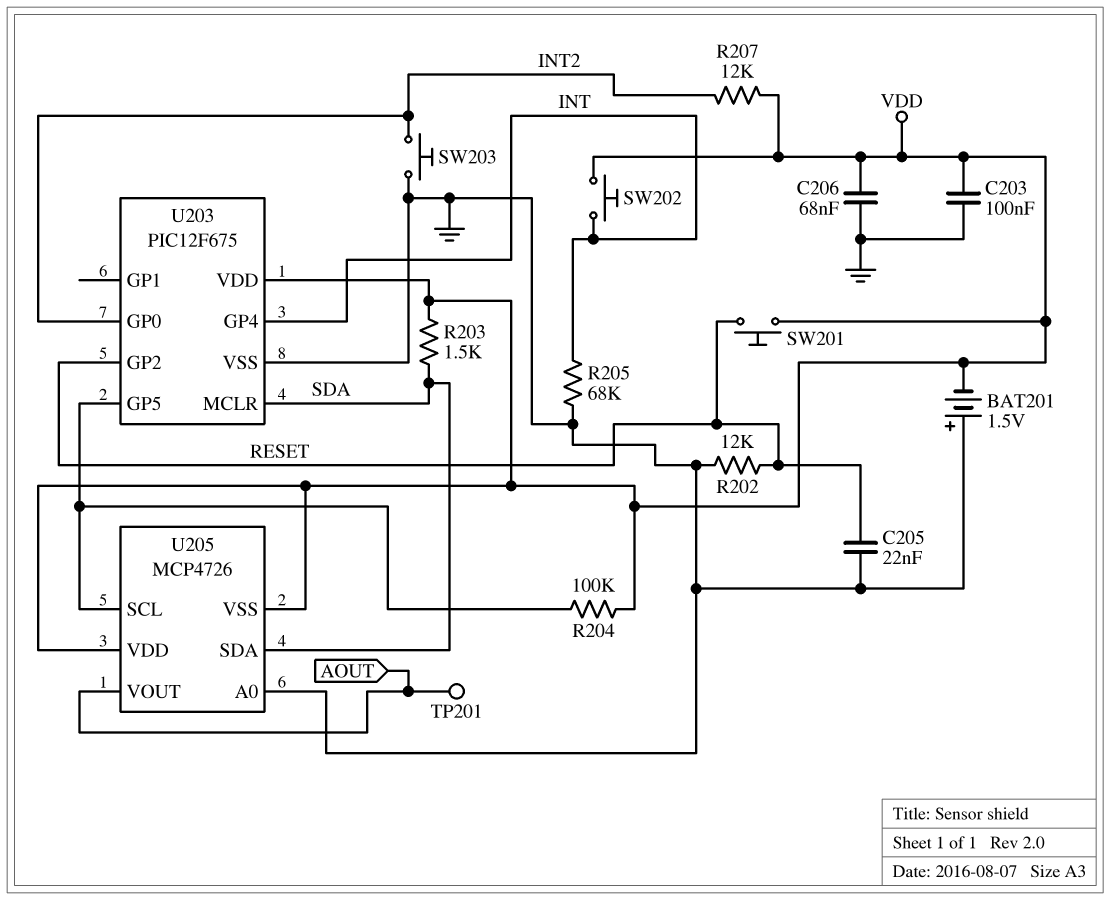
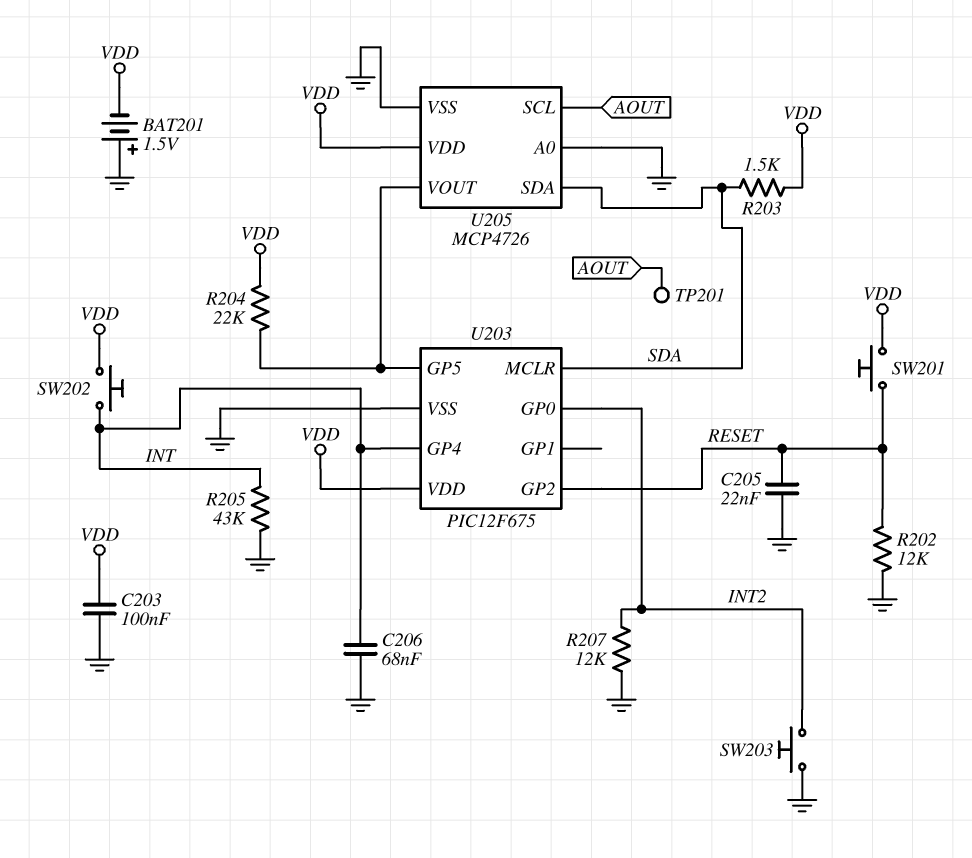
C206: 68nF (GND, VDD) -> 68nF (GND, INT)
R204: 100k (U203/GP5, VDD) -> 22k (U203/GP5, VDD)
R205: 68k (GND, INT) -> 43k (GND, INT)
R207: 12k (INT2, VDD) -> 12k (GND, INT2)
U205 pin SCL: U203/GP5 -> AOUT
U205 pin VOUT: AOUT -> U203/GP5
U205 pin VSS: VDD -> GND

